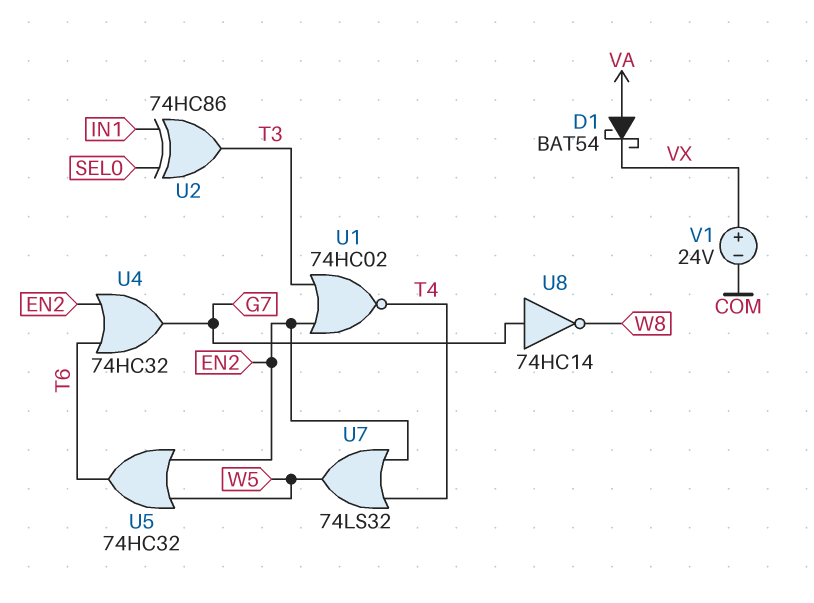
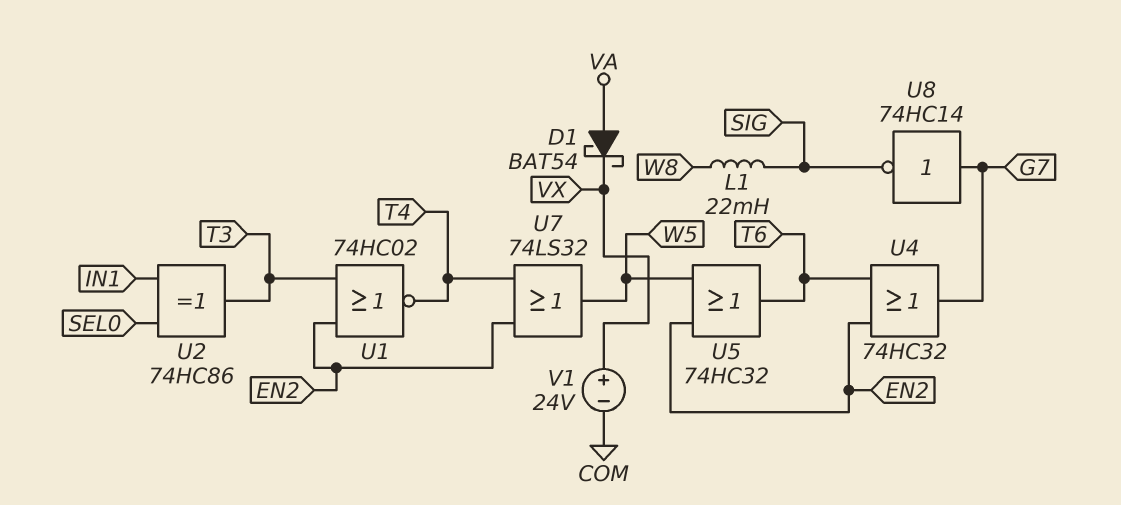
L1: none -> 22mH (SIG, W8)
U8: NOT 74HC14 (in G7, out W8) -> NOT 74HC14 (in G7, out SIG)

